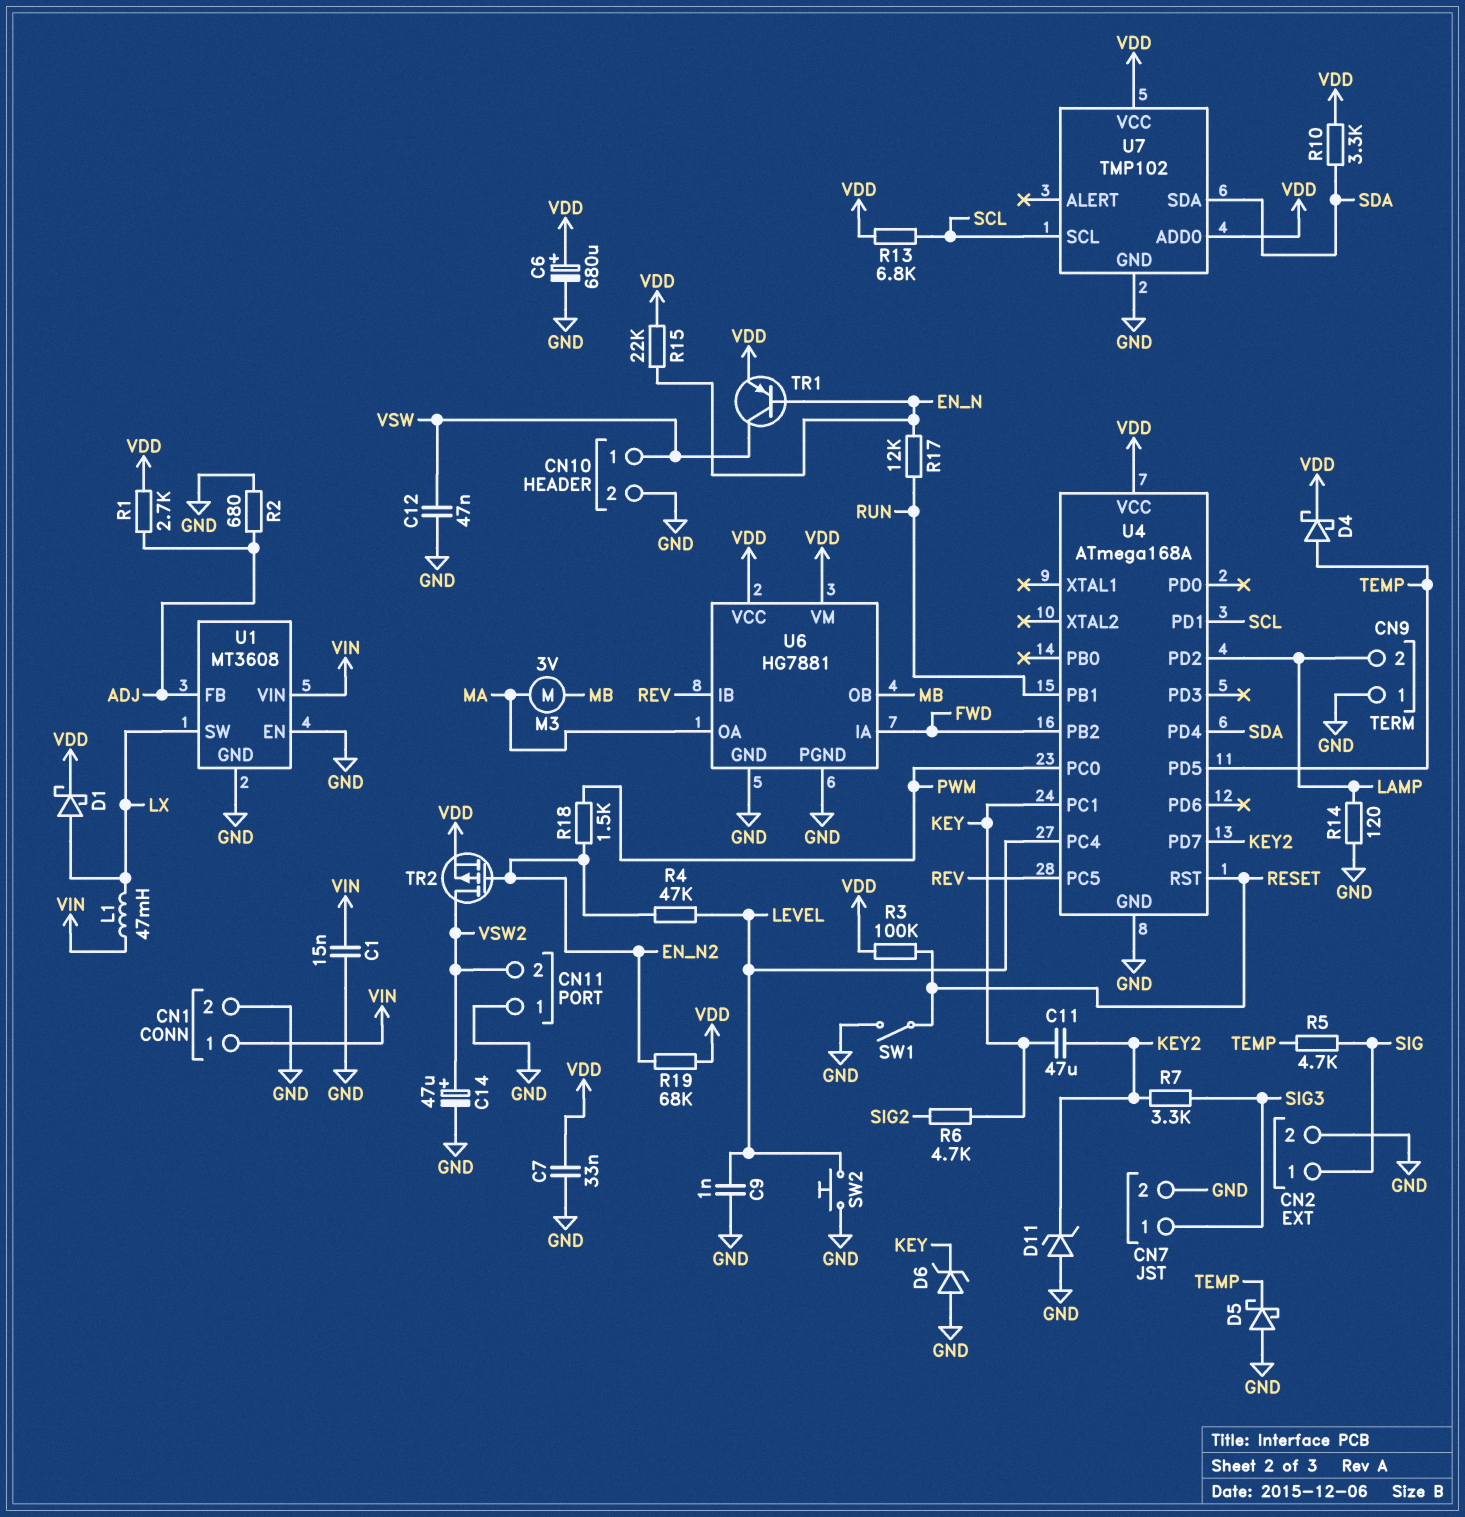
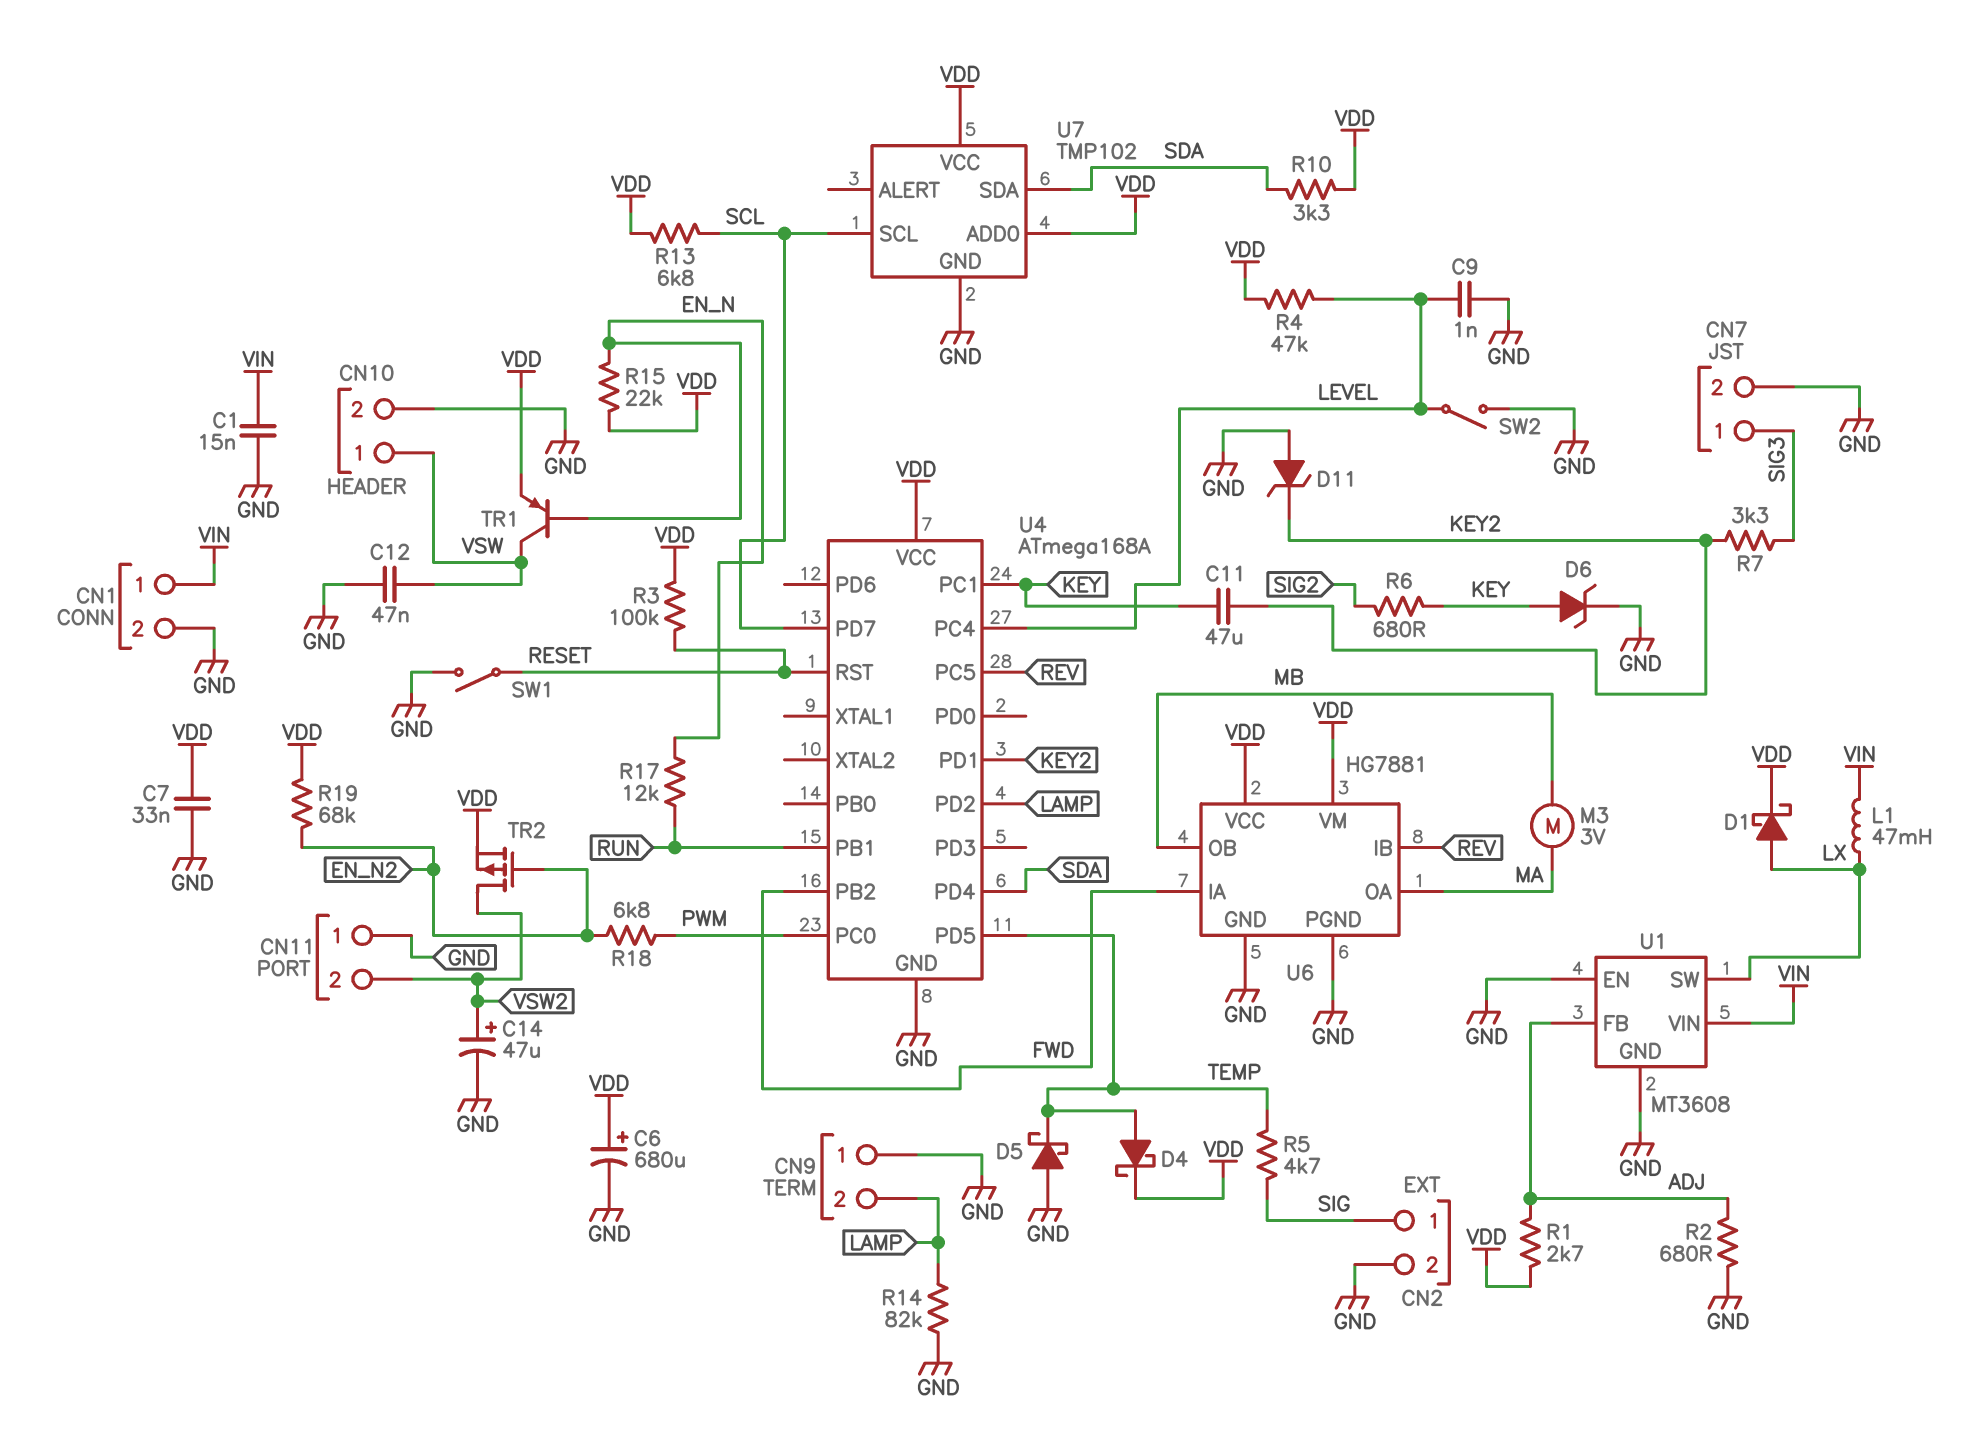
D6: zener (A GND, K KEY) -> zener (A KEY, K GND)
R4: 47k (EN_N2, LEVEL) -> 47k (LEVEL, VDD)
R6: 4.7k (KEY, SIG2) -> 680 (KEY, SIG2)
R14: 120 (GND, LAMP) -> 82k (GND, LAMP)
R18: 1.5k (EN_N2, PWM) -> 6.8k (EN_N2, PWM)
SW2: button (GND, LEVEL) -> switch (GND, LEVEL)
U4 pin PD1: SCL -> KEY2
U4 pin PD7: KEY2 -> SCL

